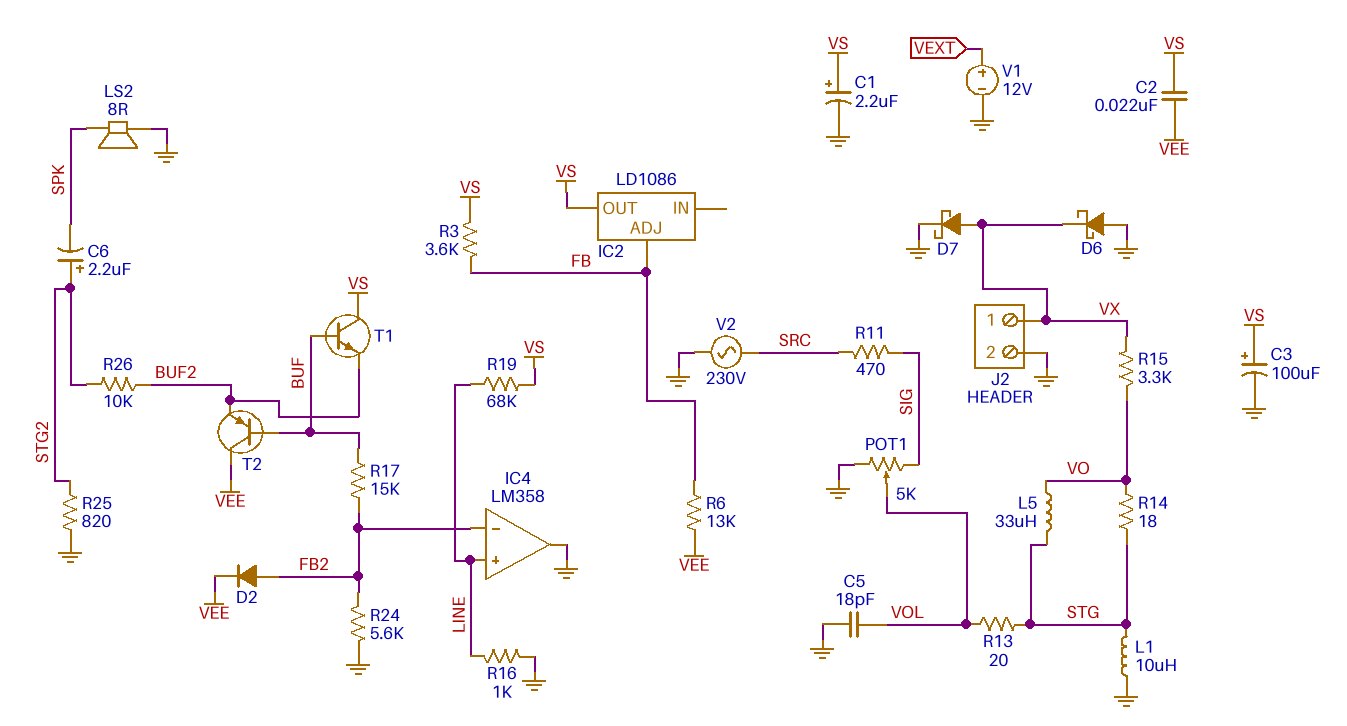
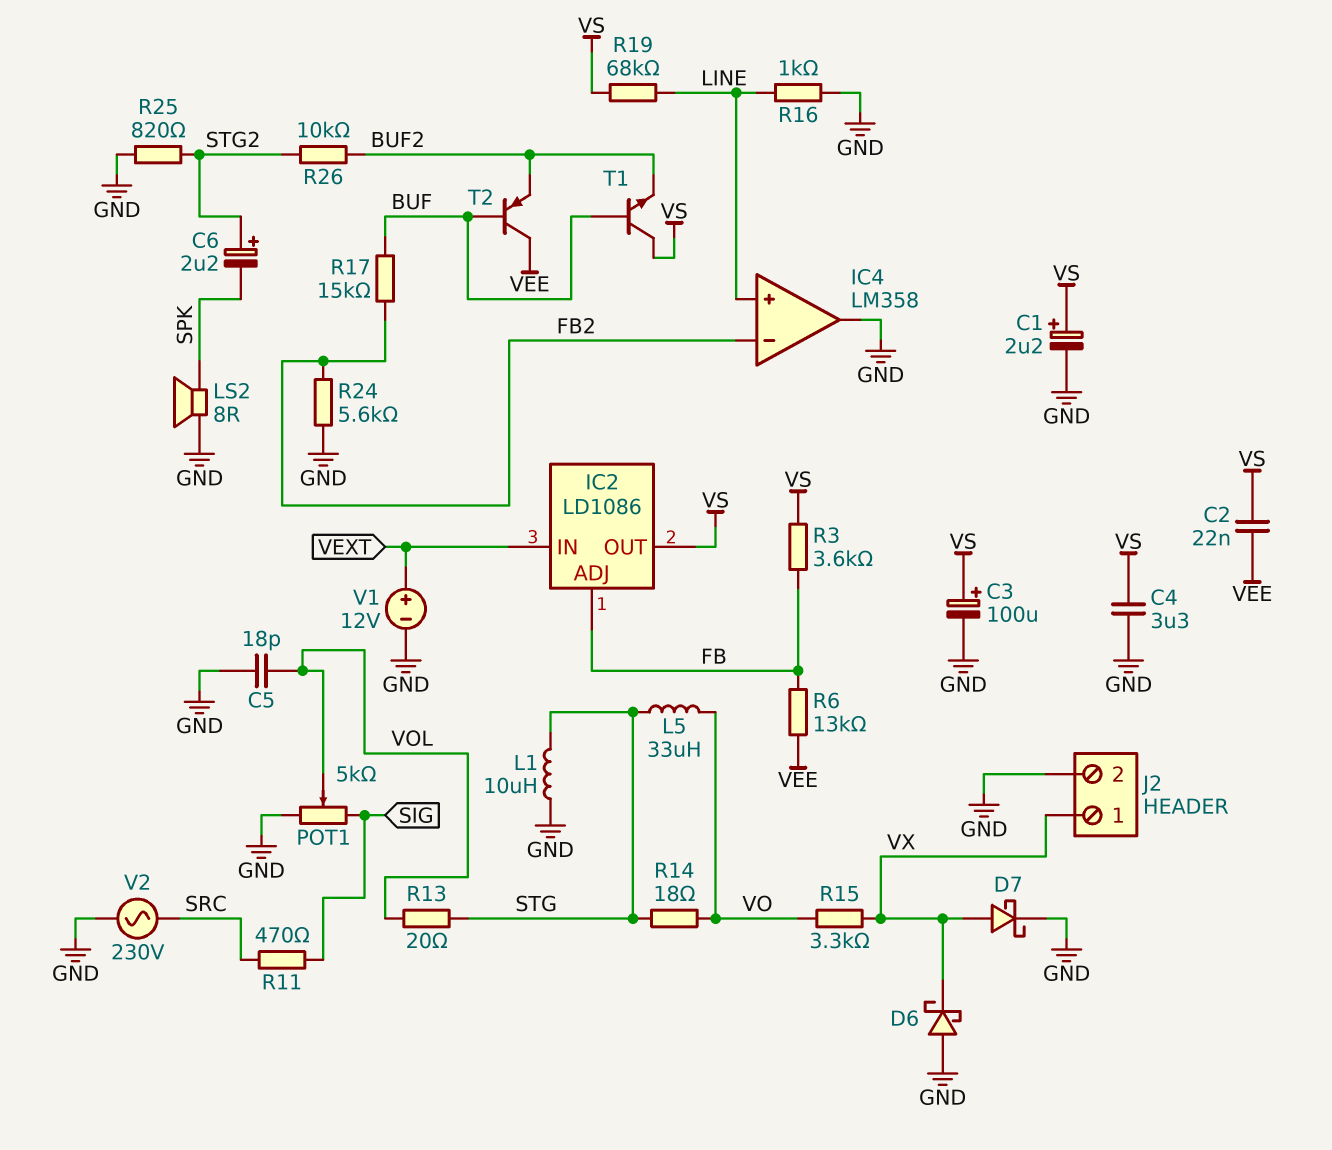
C4: none -> 3.3uF (GND, VS)
D2: diode (A FB2, K VEE) -> none
IC2 pin IN: none -> VEXT

